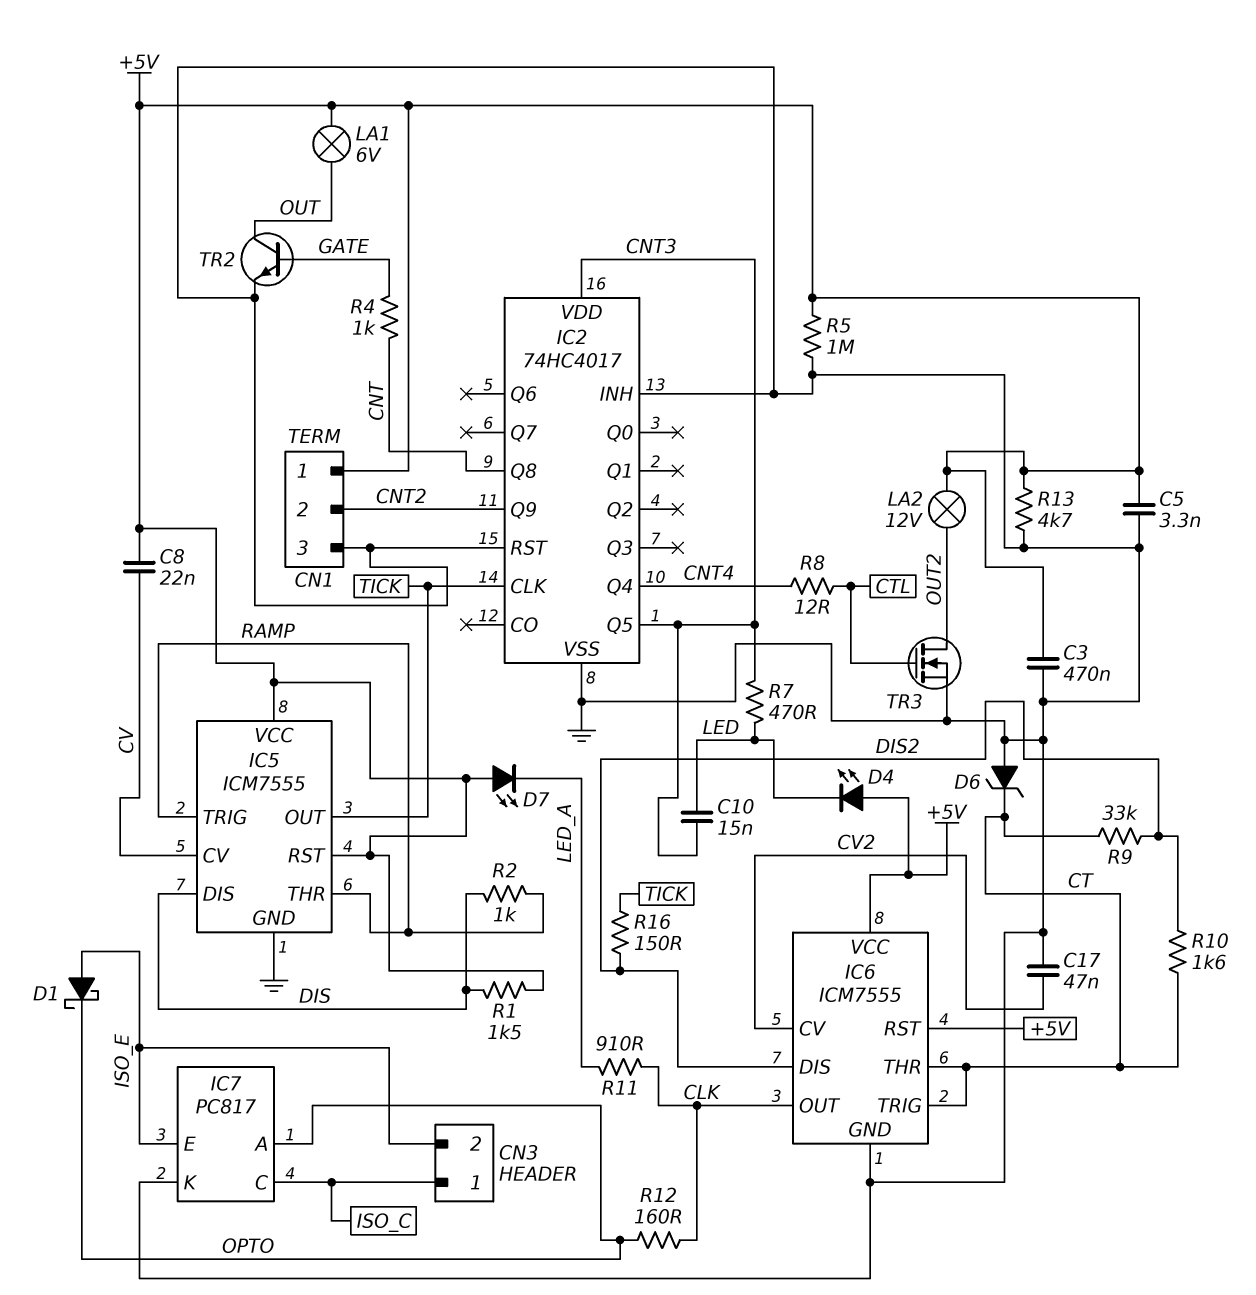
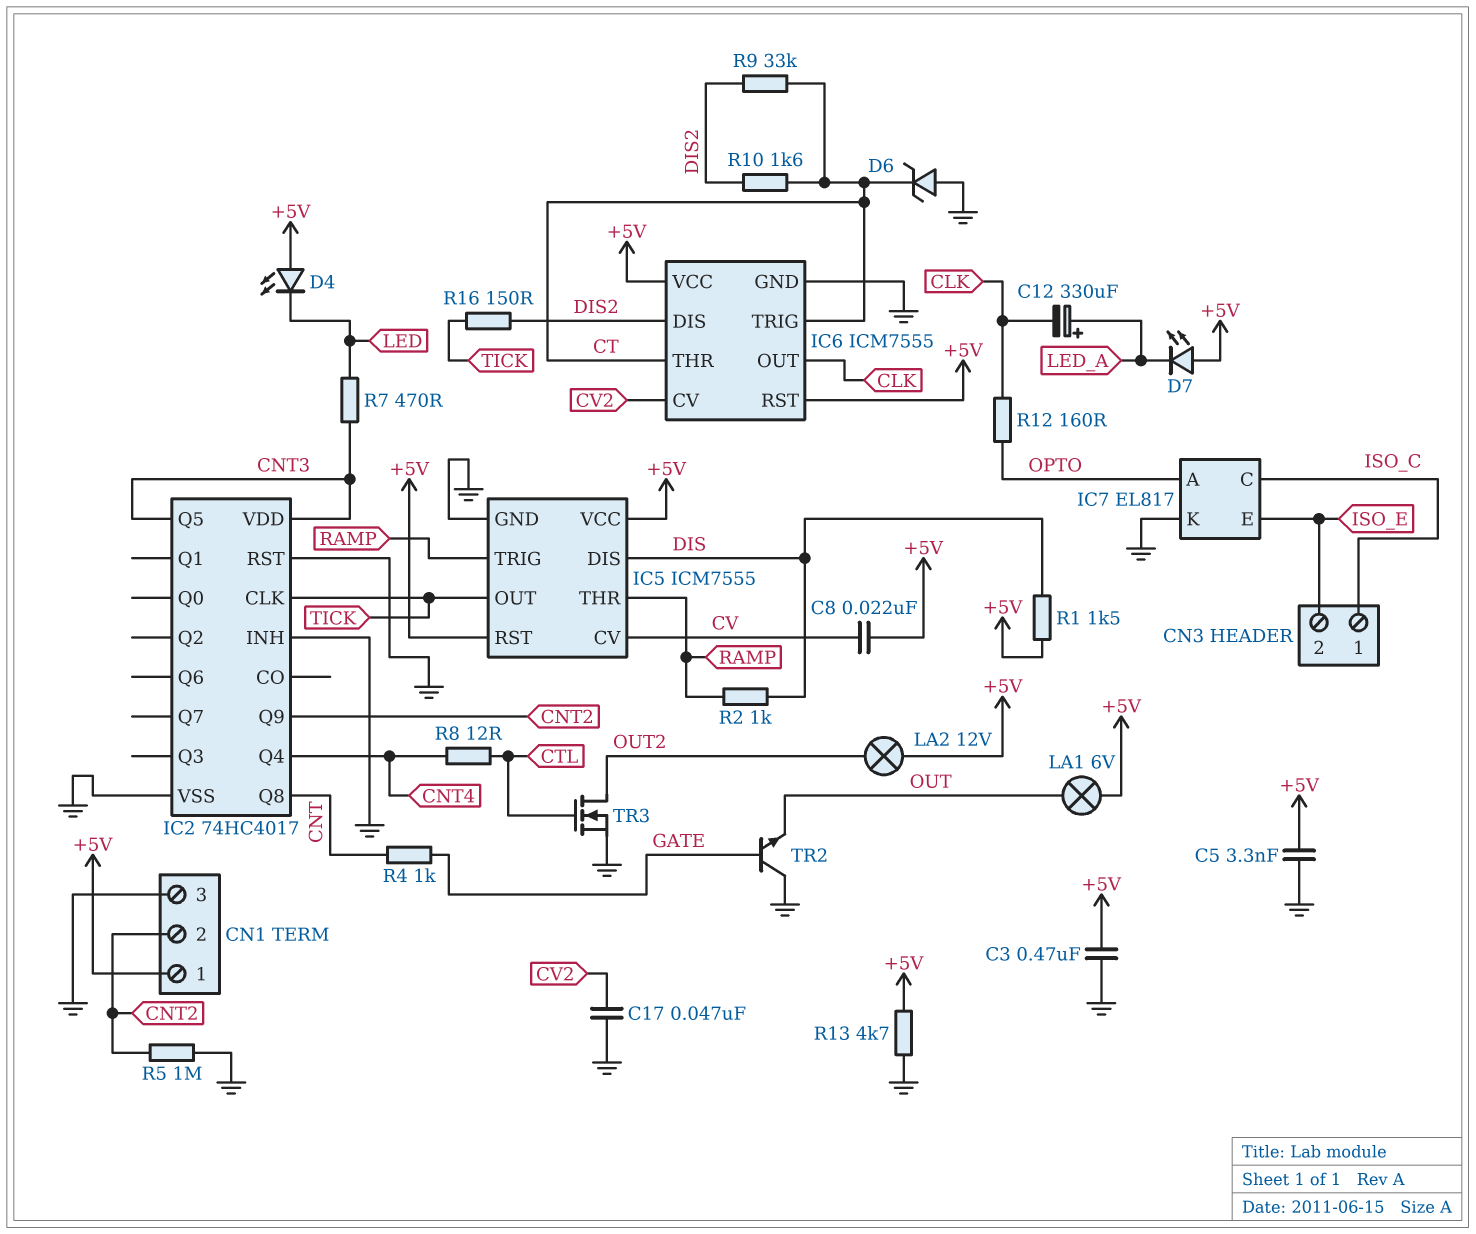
C10: 15nF (CNT3, LED) -> none
C12: none -> 330uF (plus LED_A, minus CLK)
D1: schottky (A ISO_E, K OPTO) -> none
IC7: PC817 -> EL817
R5: 1M (+5V, GND) -> 1M (CNT2, GND)
R11: 910 (CLK, LED_A) -> none
TR2: NPN (B GATE, C OUT, E GND) -> NPN (B GATE, C GND, E OUT)

